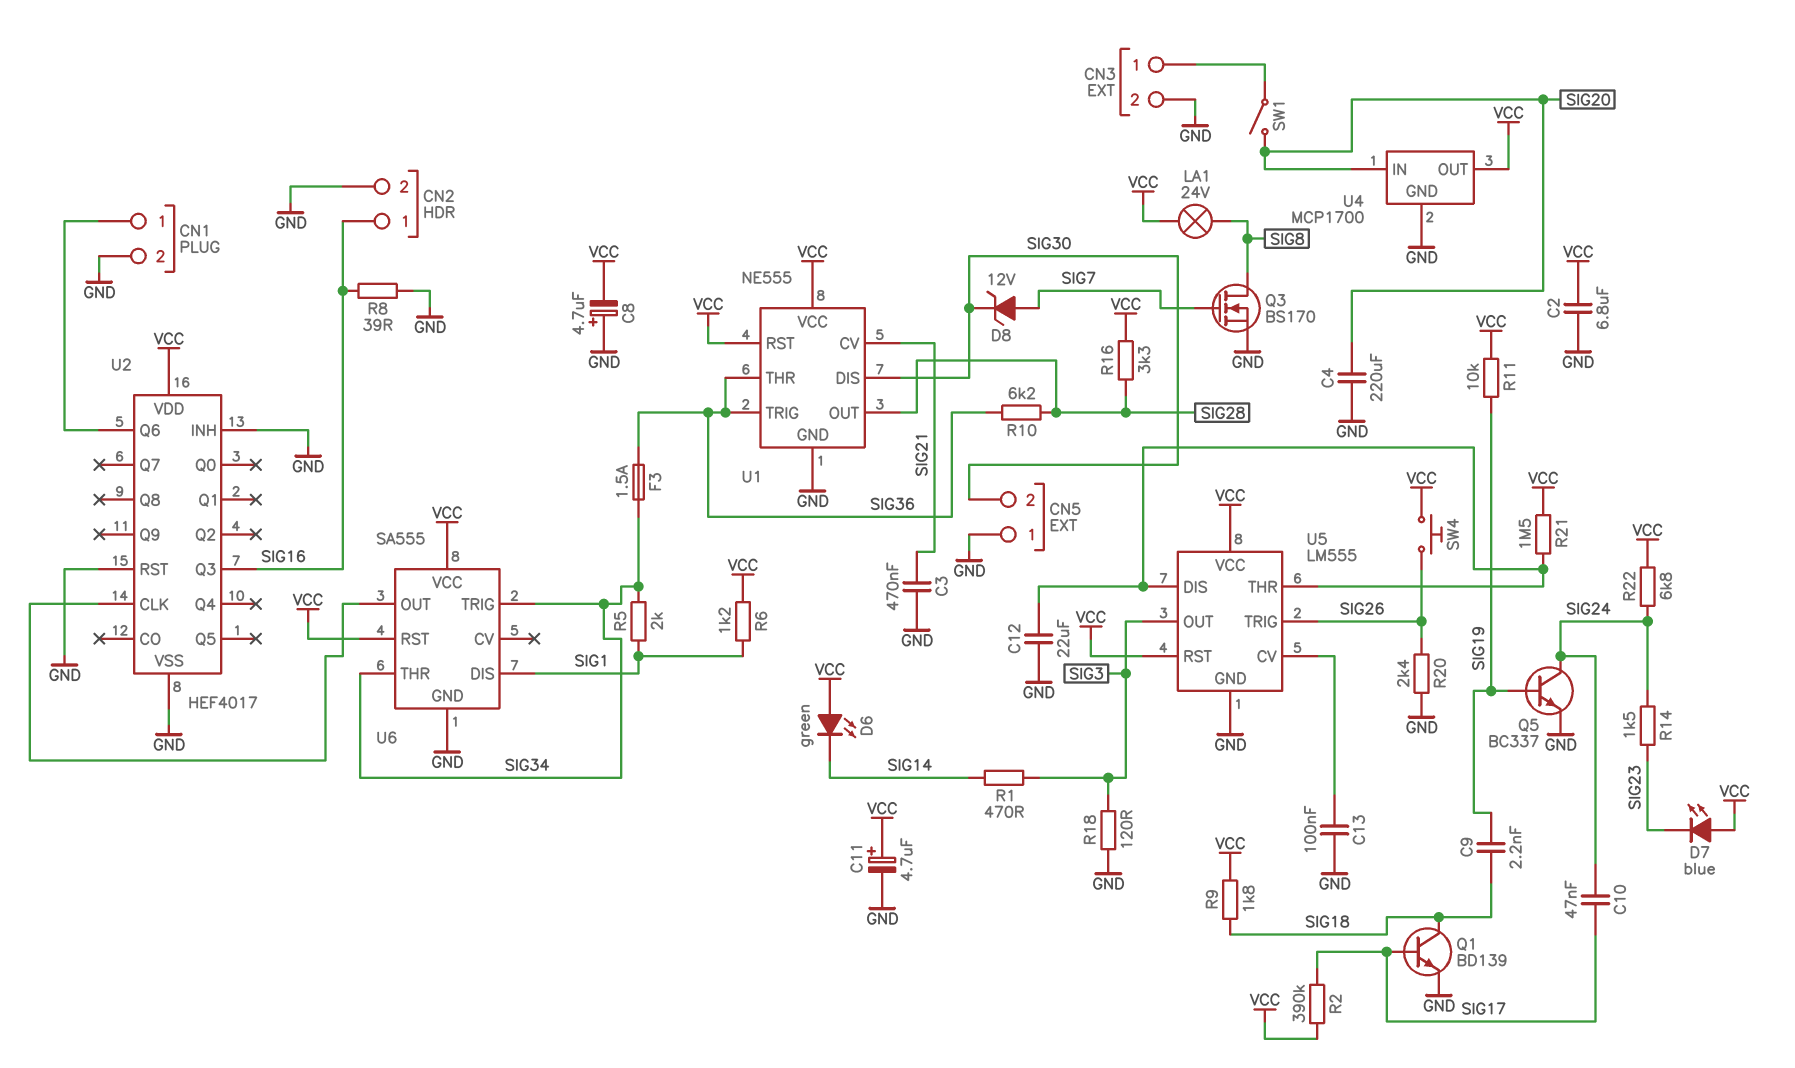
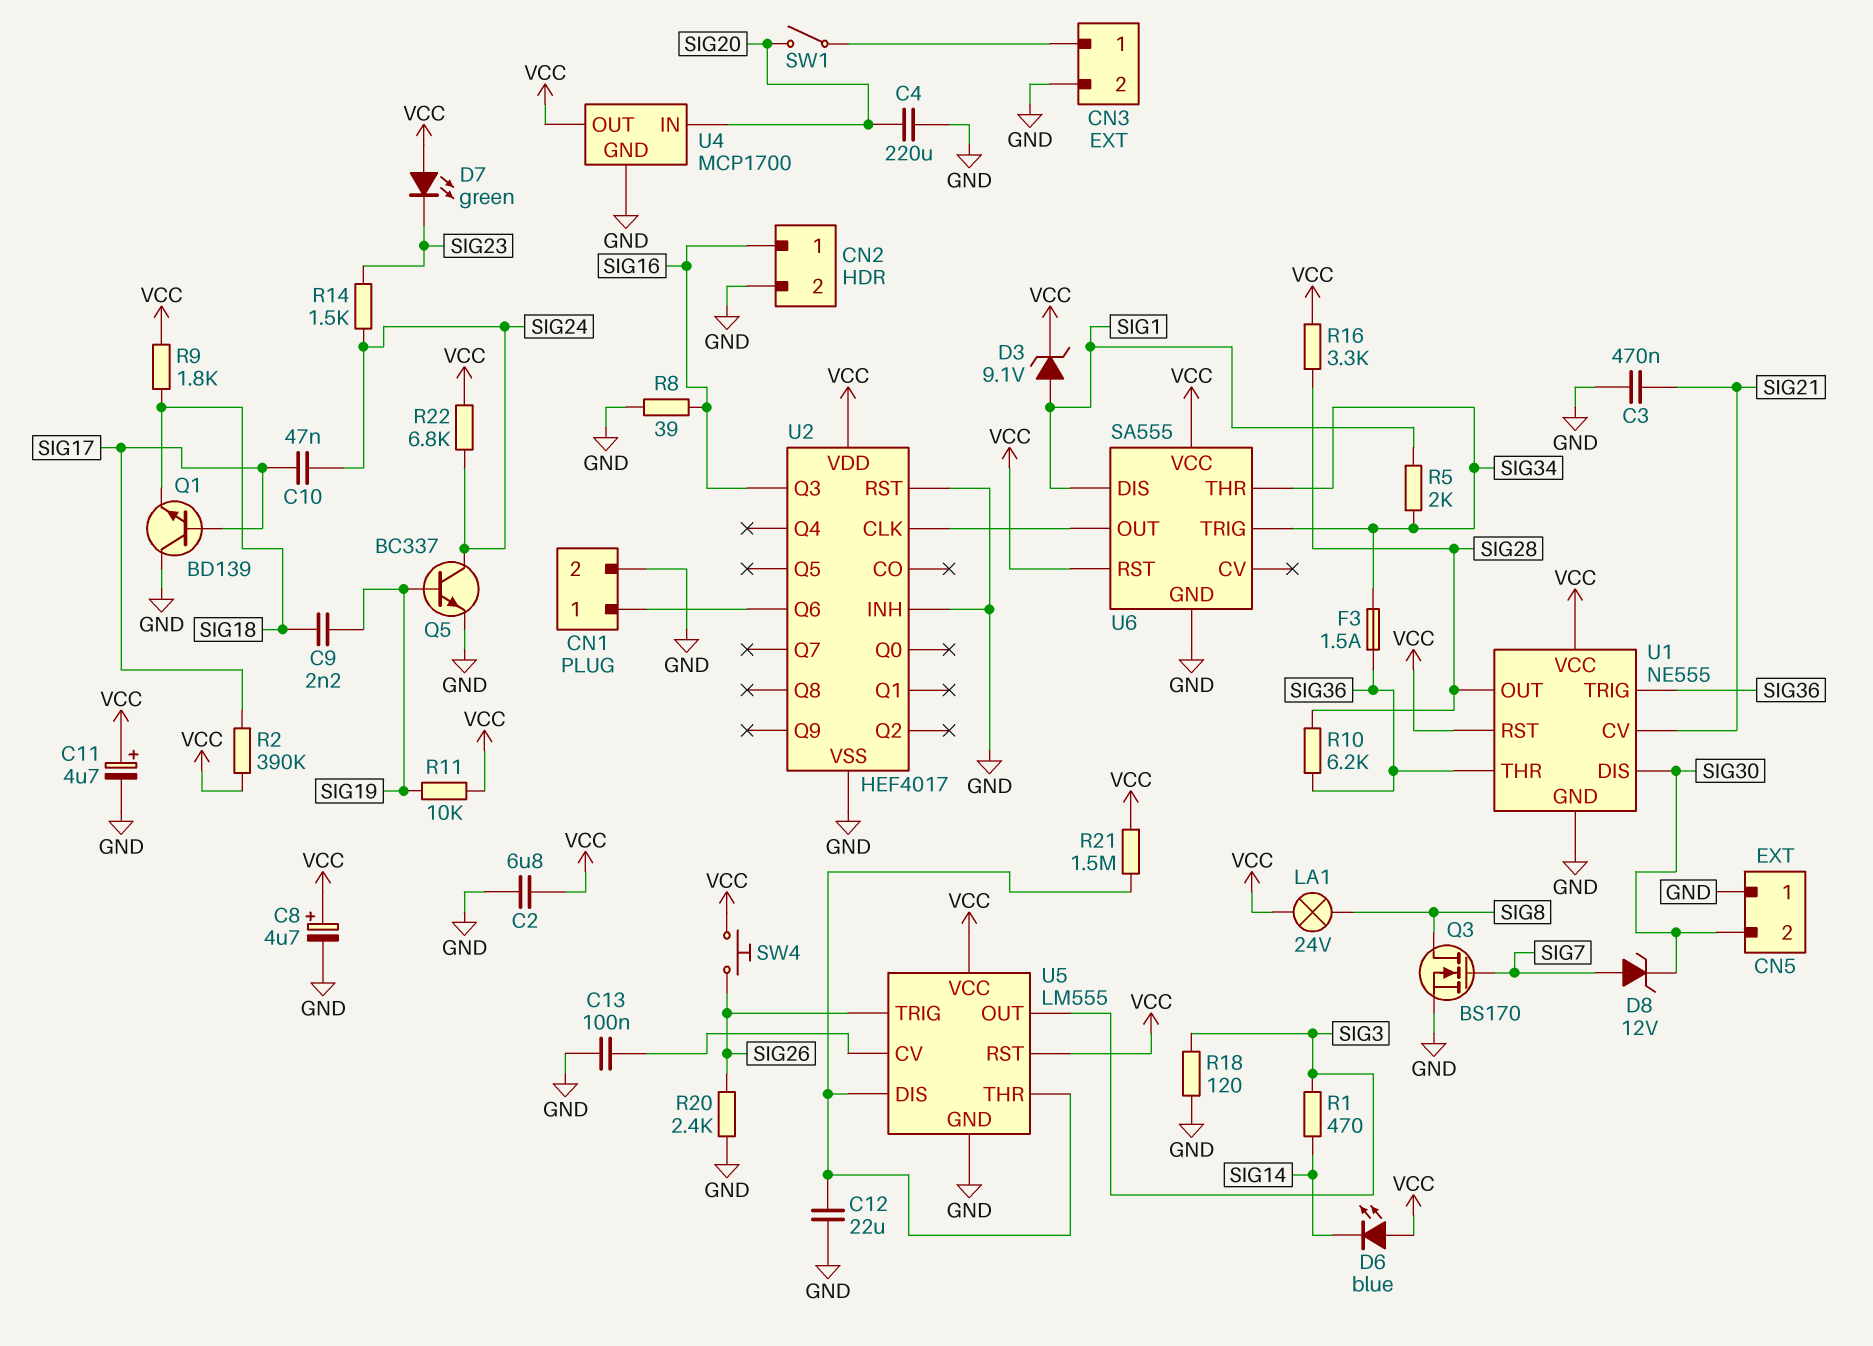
C8: 4.7uF (plus GND, minus VCC) -> 4.7uF (plus VCC, minus GND)
D3: none -> zener 9.1V (A SIG1, K VCC)
D6: LED green (A VCC, K SIG14) -> LED blue (A VCC, K SIG14)
D7: LED blue (A VCC, K SIG23) -> LED green (A VCC, K SIG23)
Q1: NPN BD139 (B SIG17, C SIG18, E GND) -> NPN BD139 (B SIG17, C GND, E SIG18)
R6: 1.2k (SIG1, VCC) -> none

